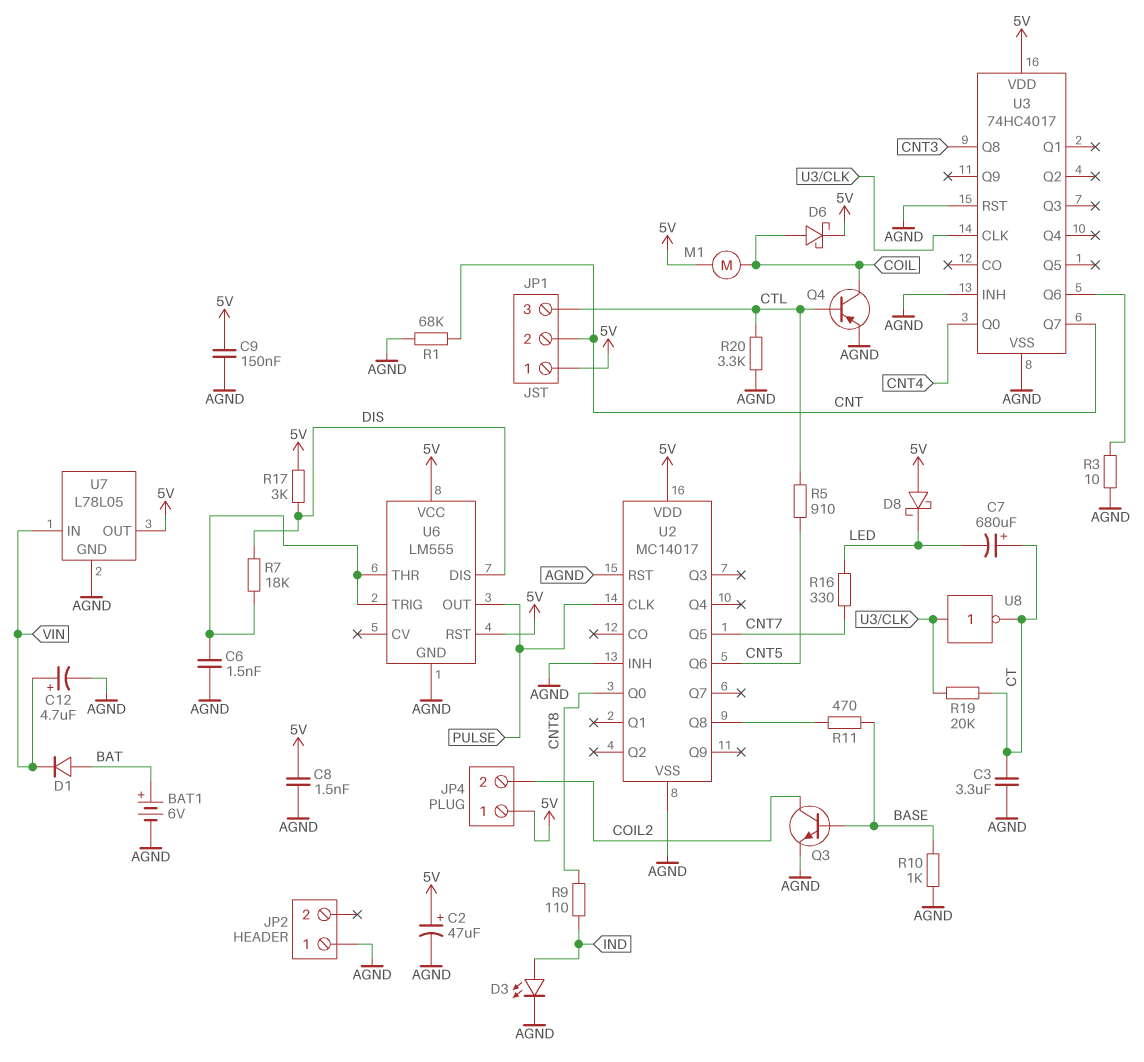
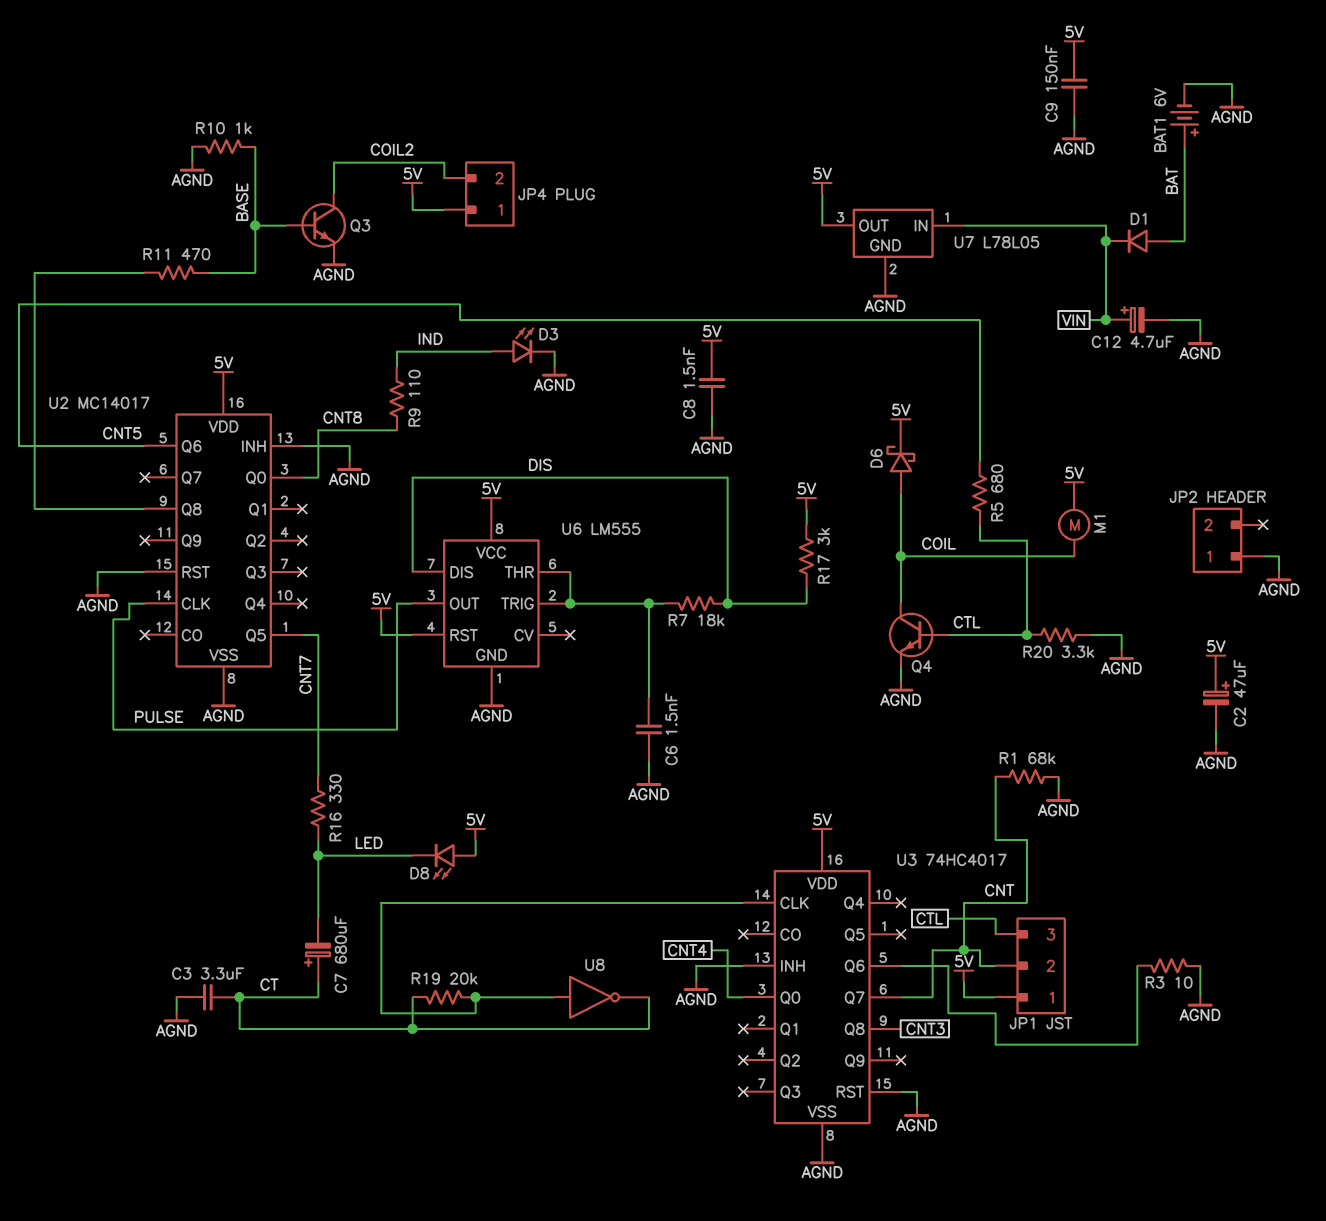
D8: schottky (A 5V, K LED) -> LED (A 5V, K LED)
Q4: PNP (B CTL, C COIL, E AGND) -> NPN (B CTL, C COIL, E AGND)
R5: 910 (CNT5, CTL) -> 680 (CNT5, CTL)

